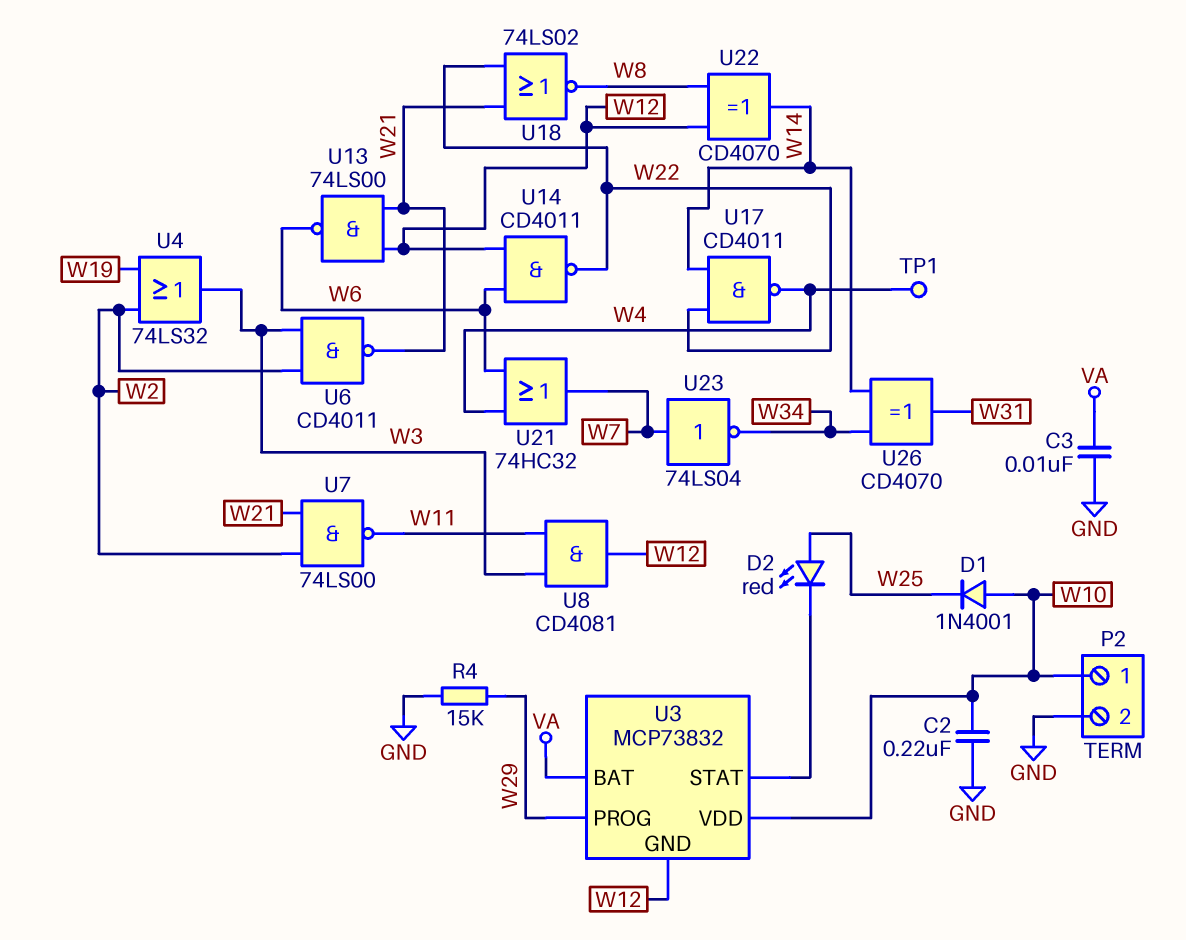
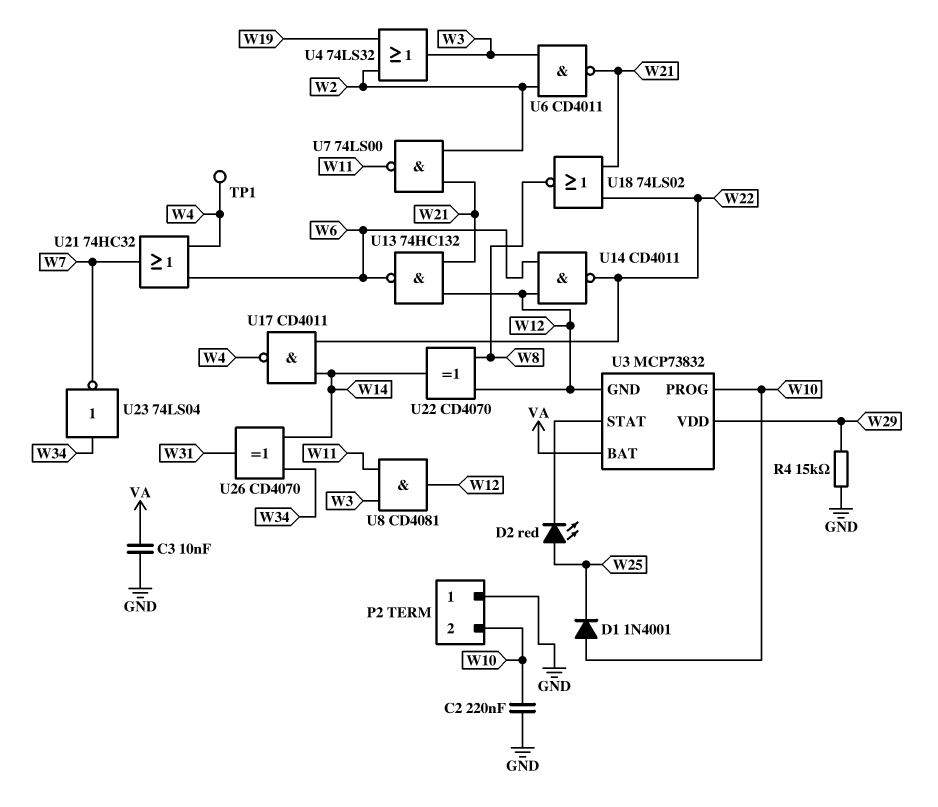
P2 pin 1: W10 -> GND
P2 pin 2: GND -> W10
U3 pin PROG: W29 -> W10
U3 pin VDD: W10 -> W29
U13: NAND 74LS00 (in W12, in W21, out W6) -> NAND 74HC132 (in W12, in W21, out W6)
U23: NOT 74LS04 (in W7, out W34) -> NOT 74LS04 (in W34, out W7)

